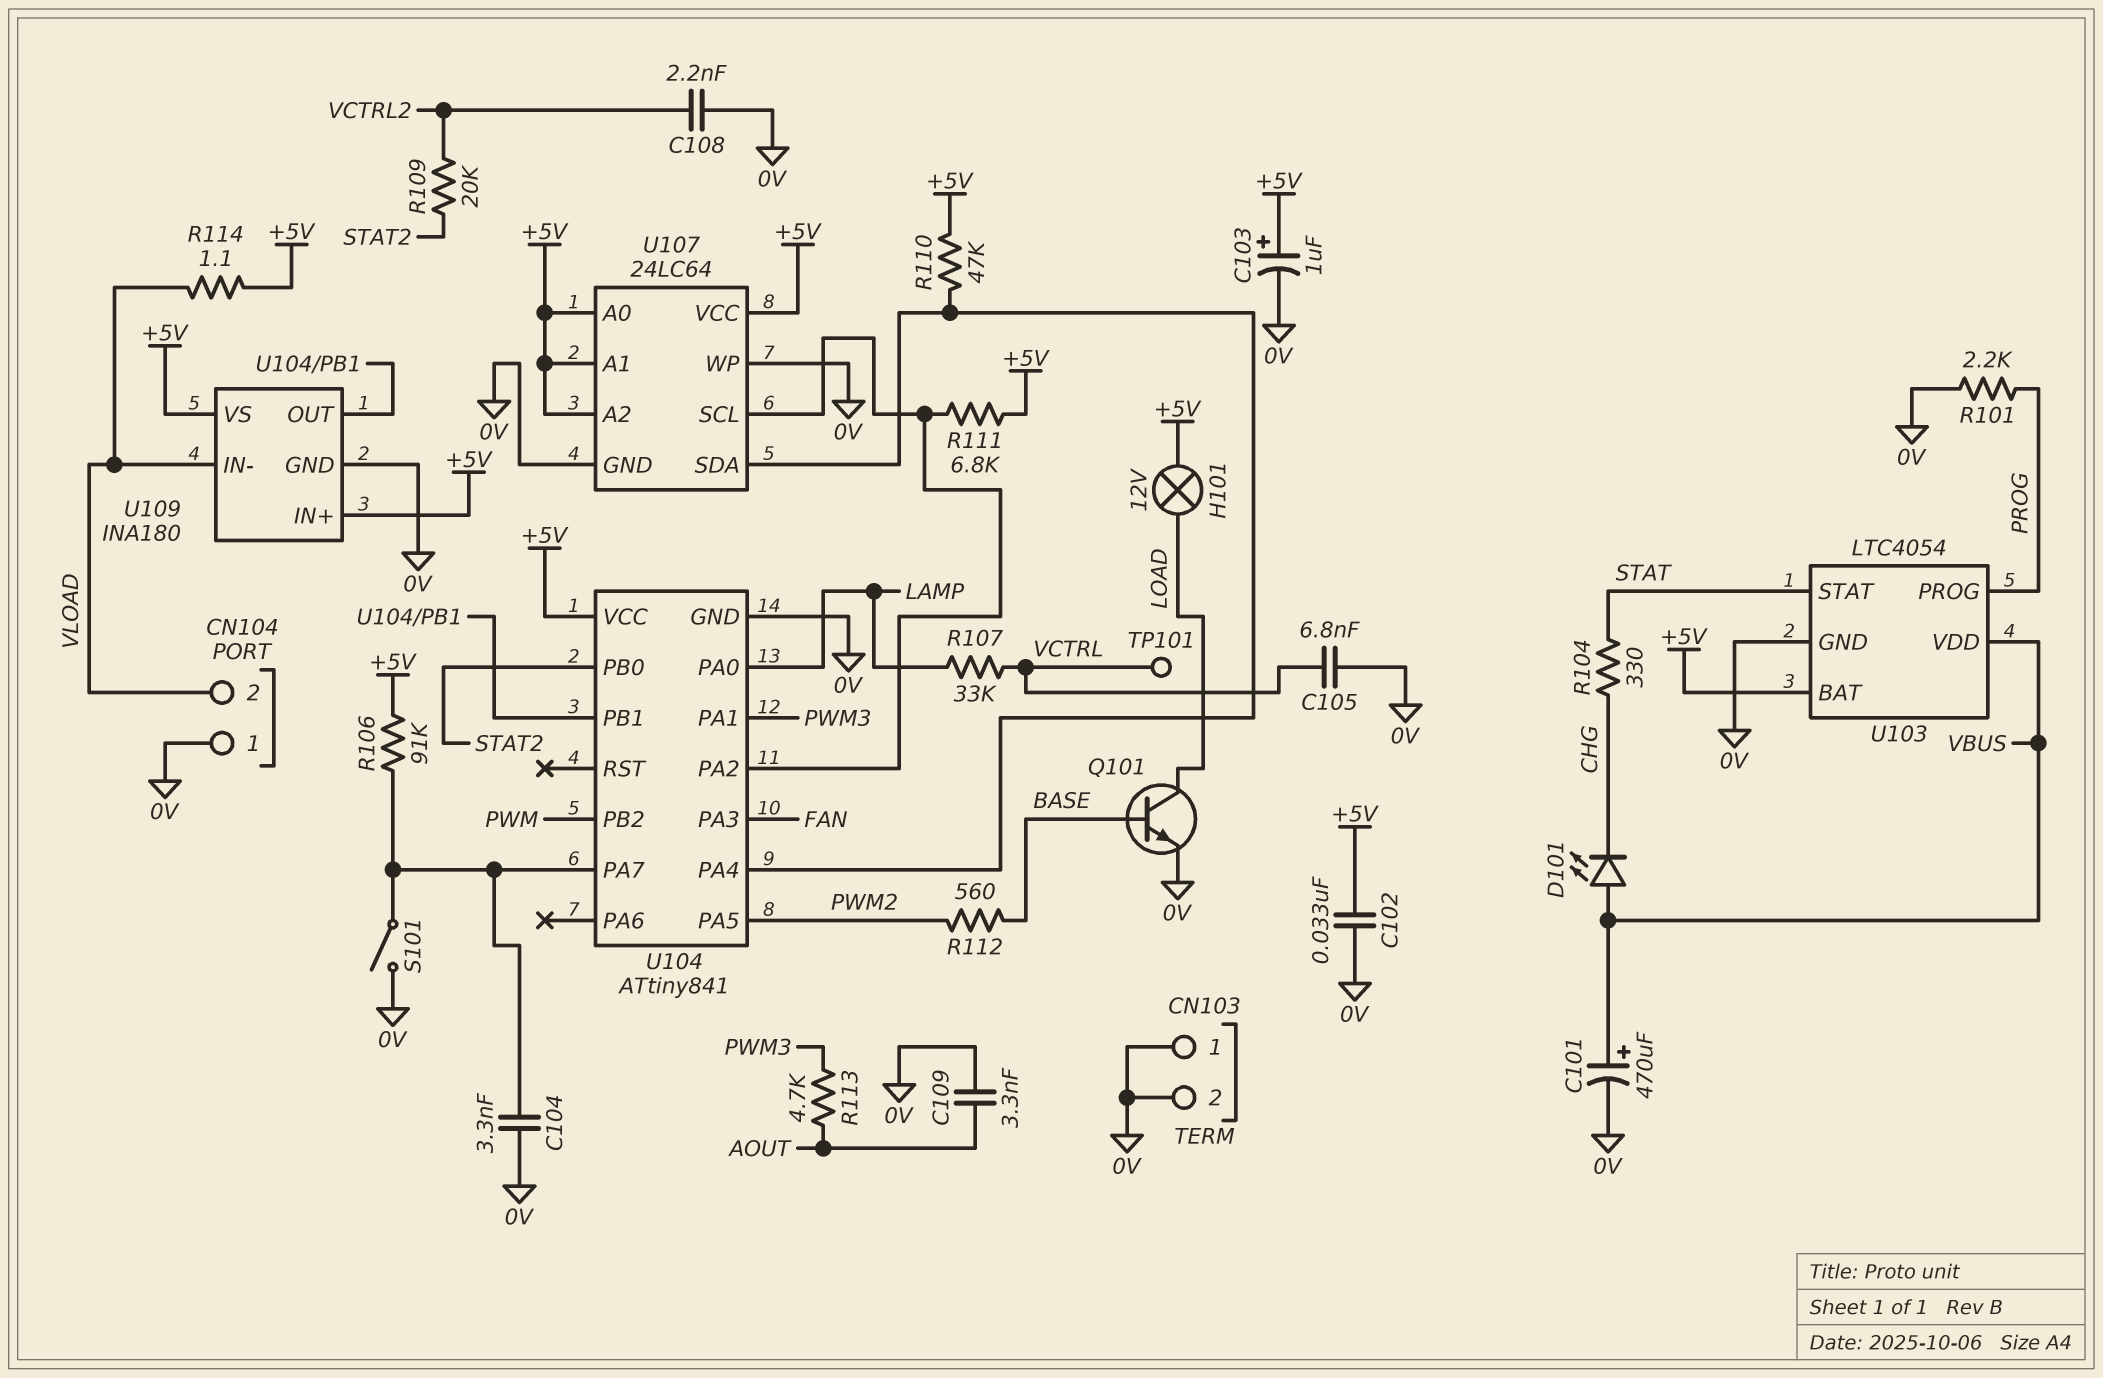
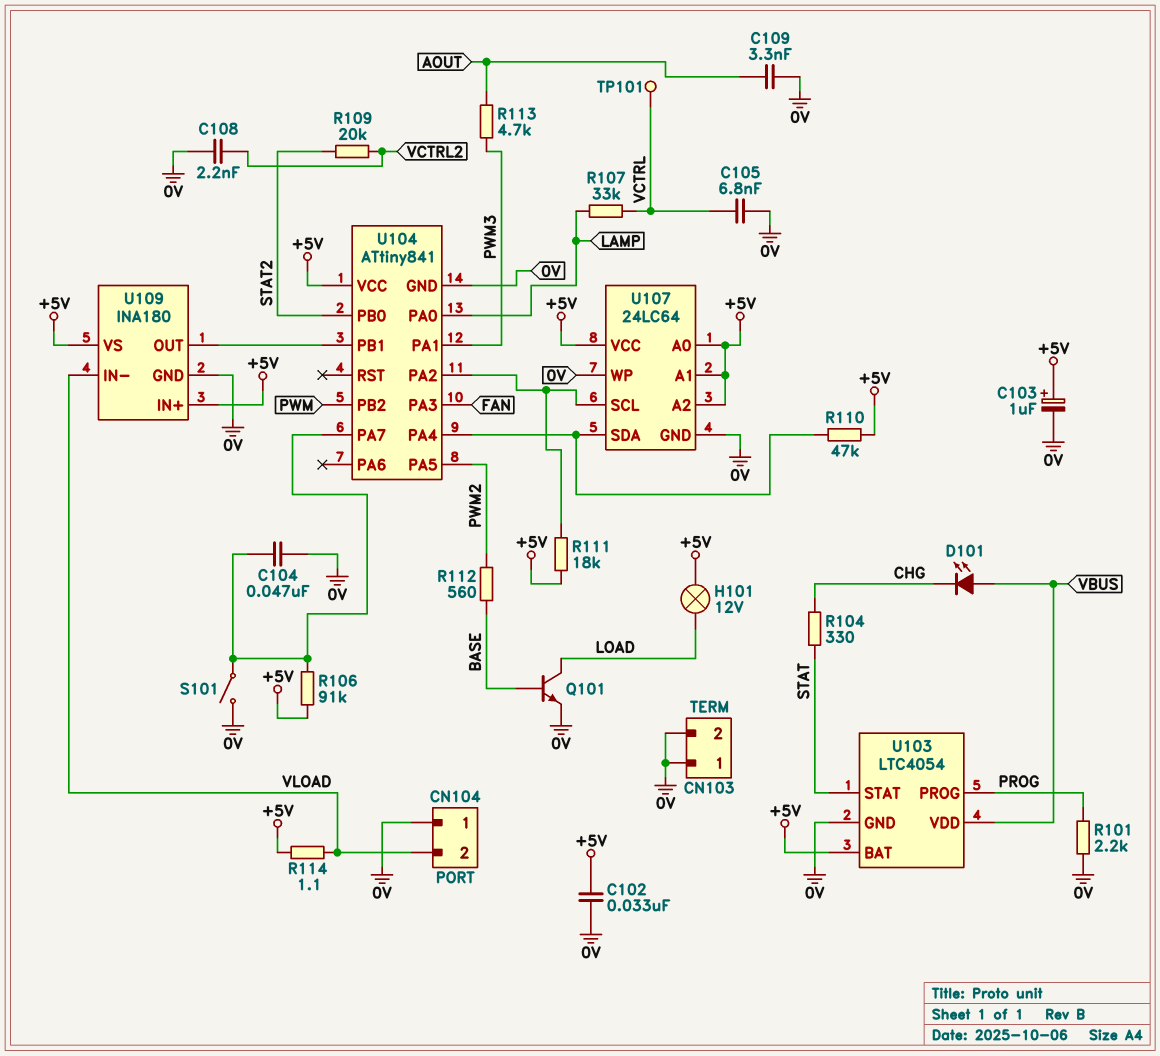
C101: 470uF (plus VBUS, minus 0V) -> none
C104: 3.3nF (0V, U104/PA7) -> 47nF (0V, U104/PA7)
R111: 6.8k (+5V, U104/PA2) -> 18k (+5V, U104/PA2)

